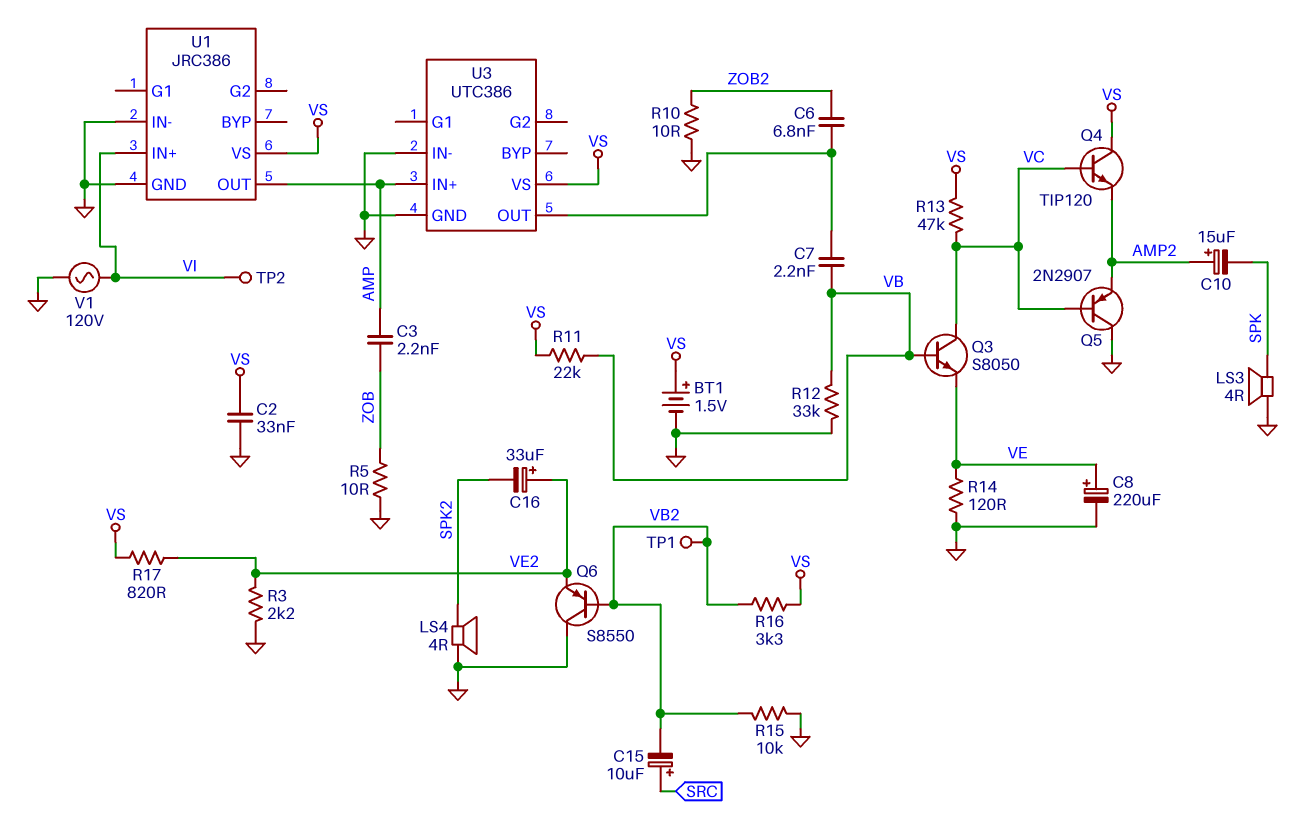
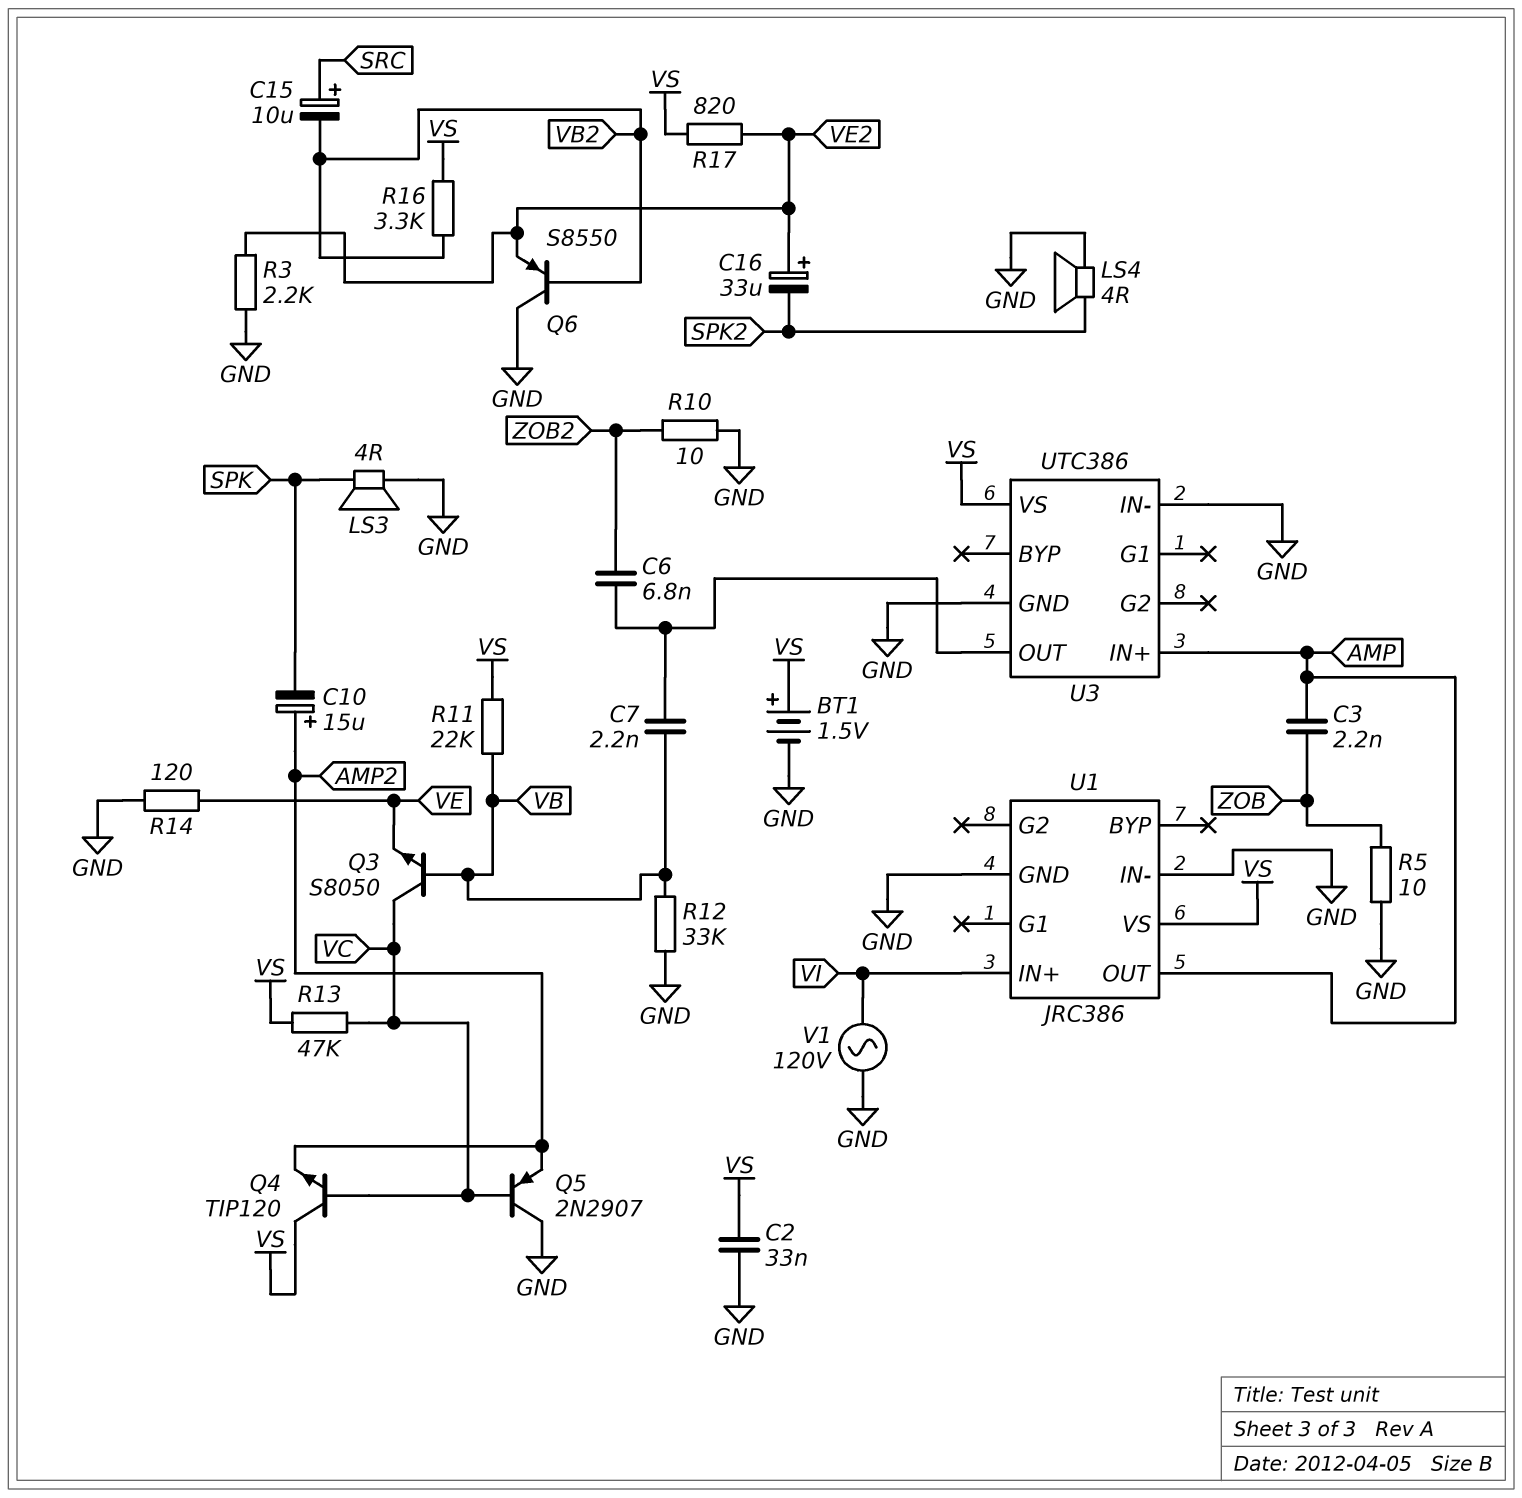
C8: 220uF (plus VE, minus GND) -> none
R15: 10k (GND, VB2) -> none
TP1: test point (VB2) -> none
TP2: test point (VI) -> none

